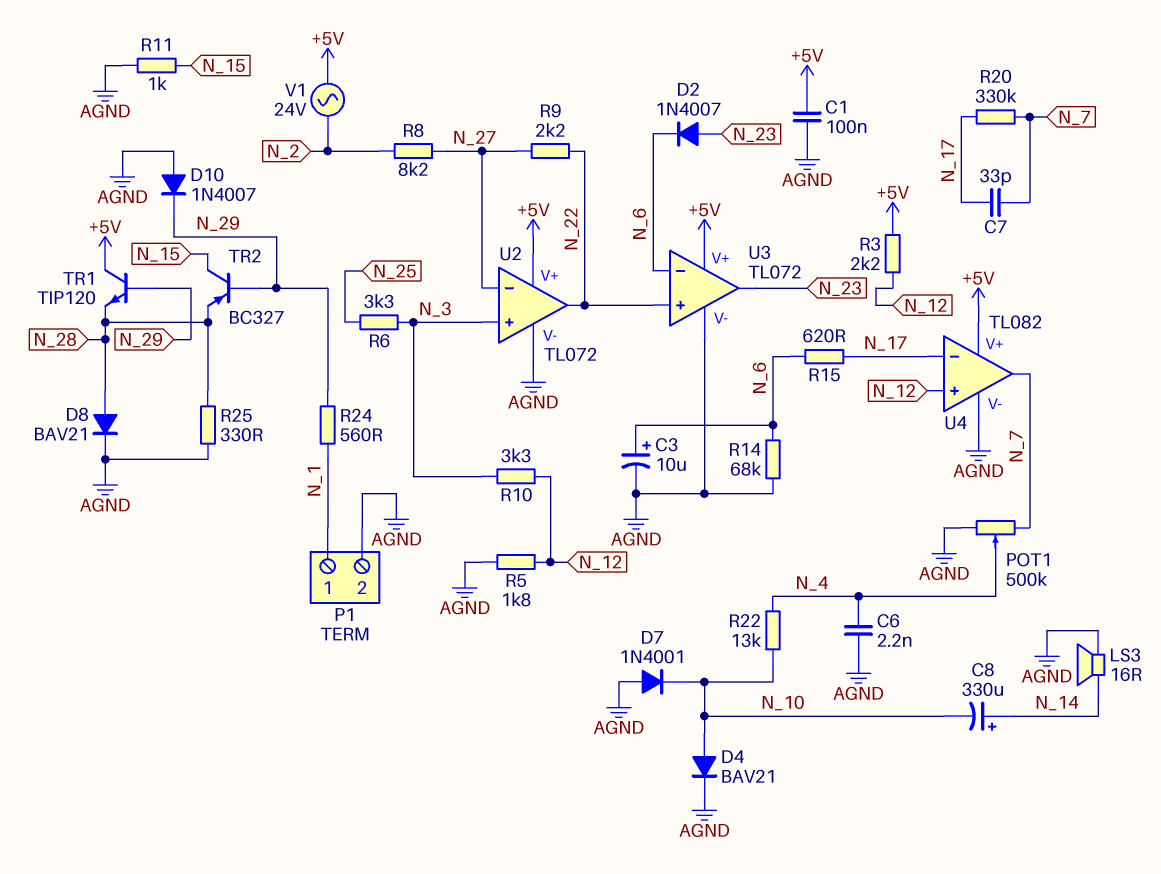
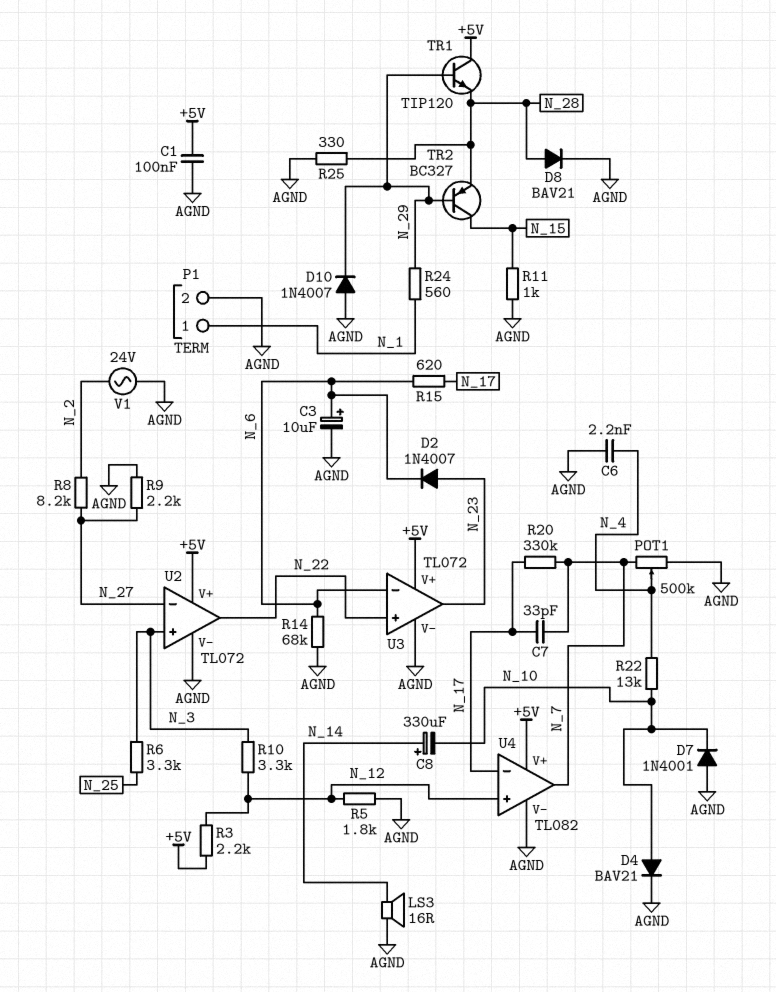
R9: 2.2k (N_22, N_27) -> 2.2k (AGND, N_27)
V1: AC 24V (+5V, N_2) -> AC 24V (AGND, N_2)

